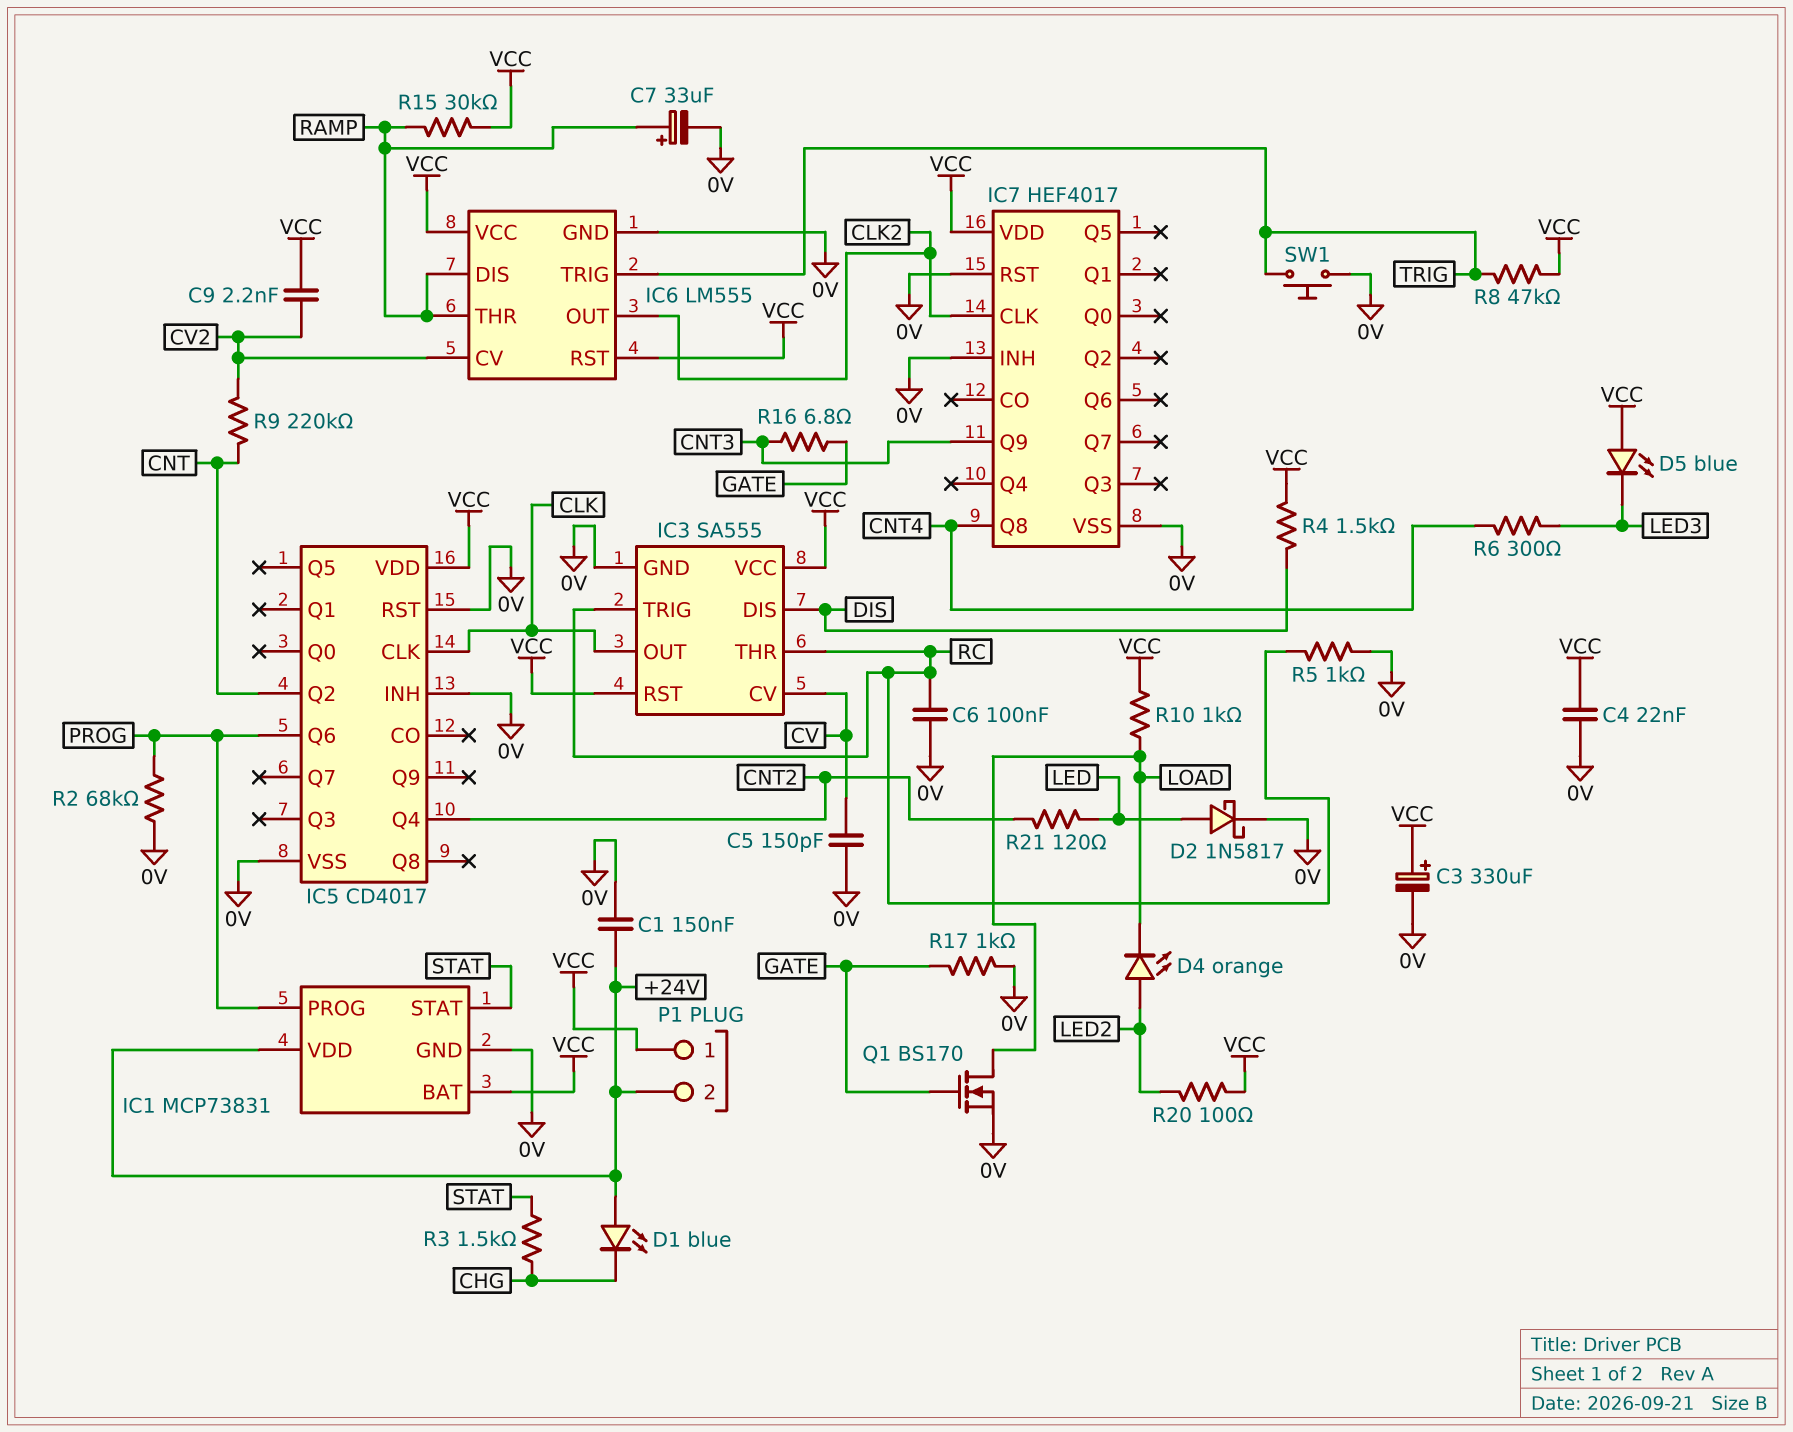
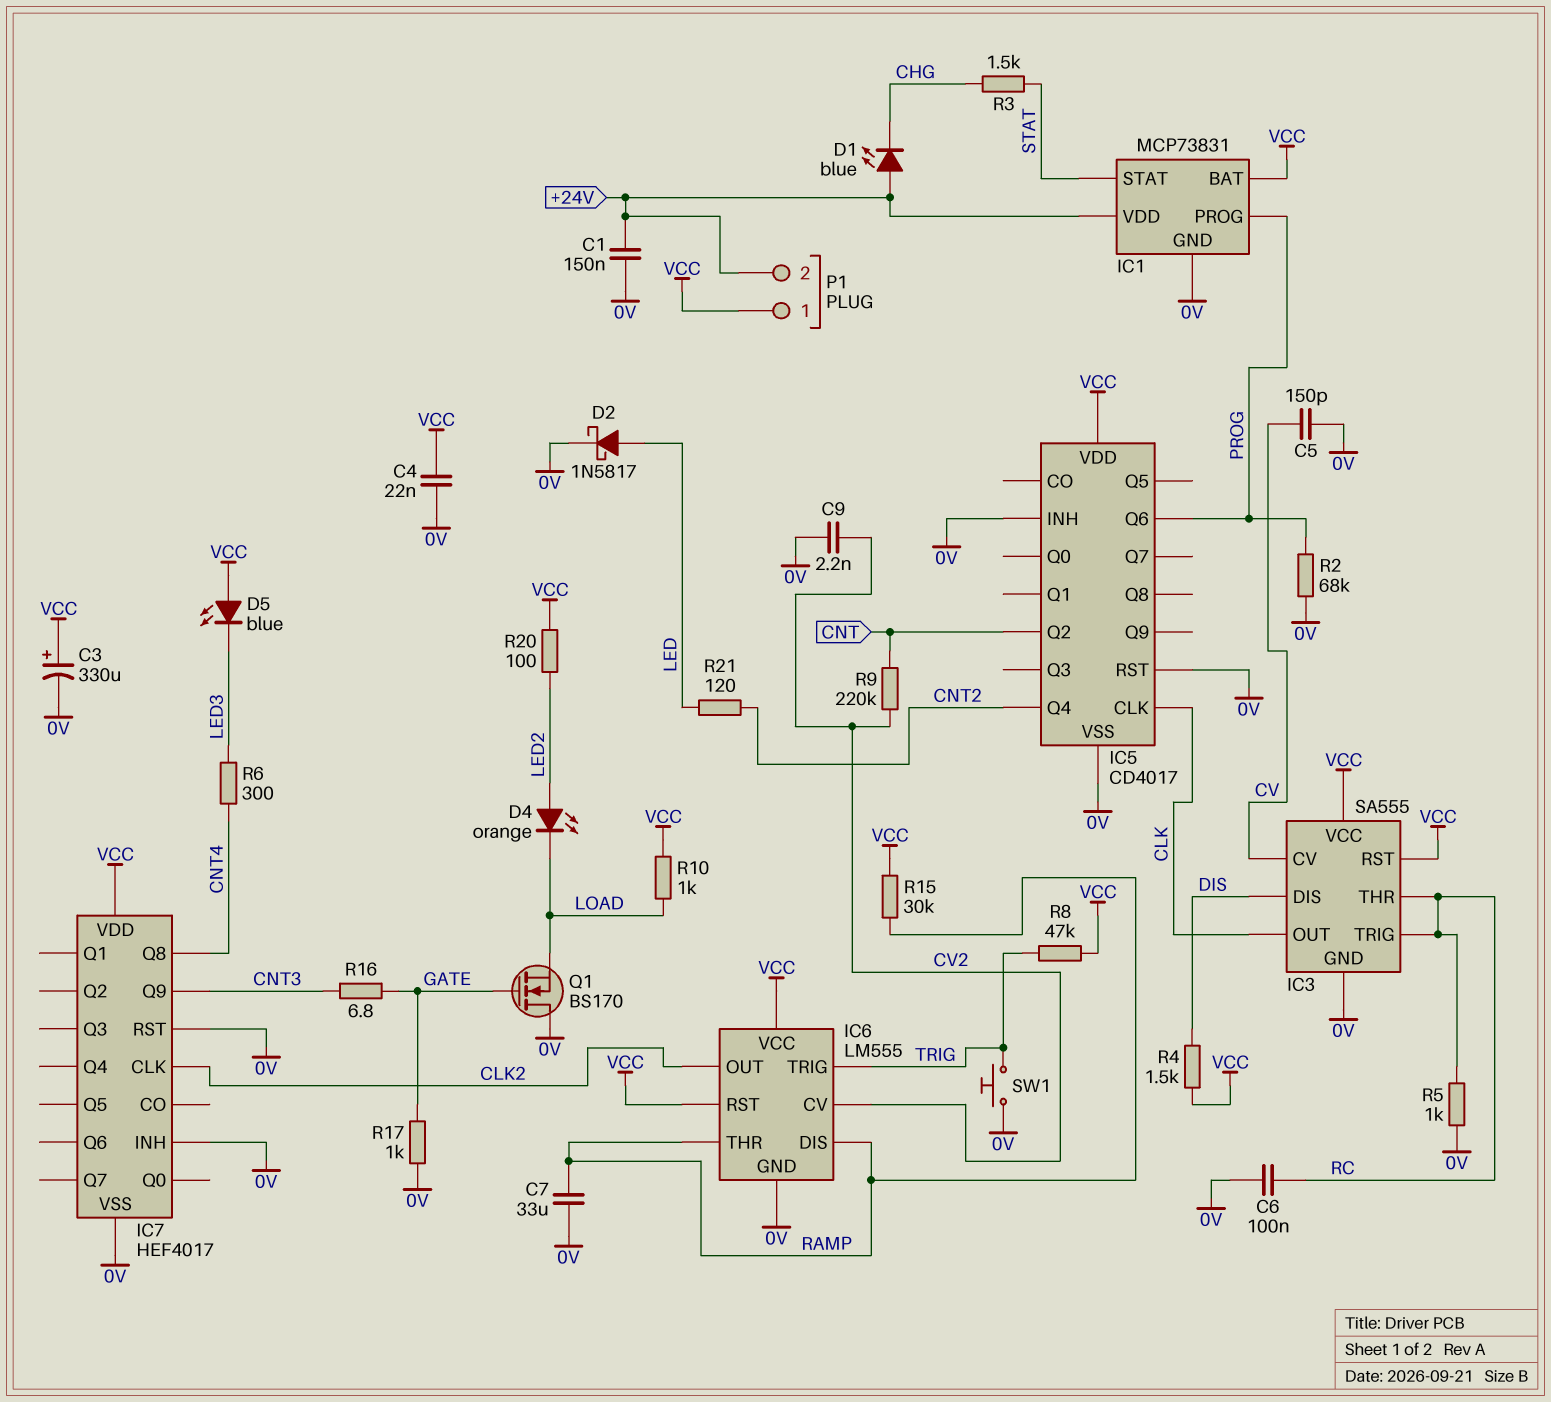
C7: 33uF (plus RAMP, minus 0V) -> 33uF (0V, RAMP)
C9: 2.2nF (CV2, VCC) -> 2.2nF (0V, CV2)
Q1: NMOS BS170 (G GATE, D LOAD, S 0V) -> NMOS BS170 (G GATE, D 0V, S LOAD)

